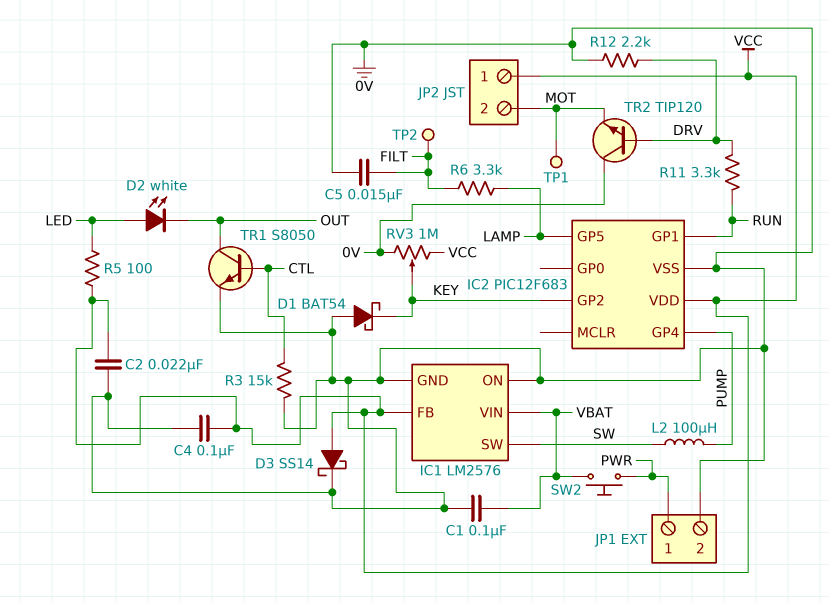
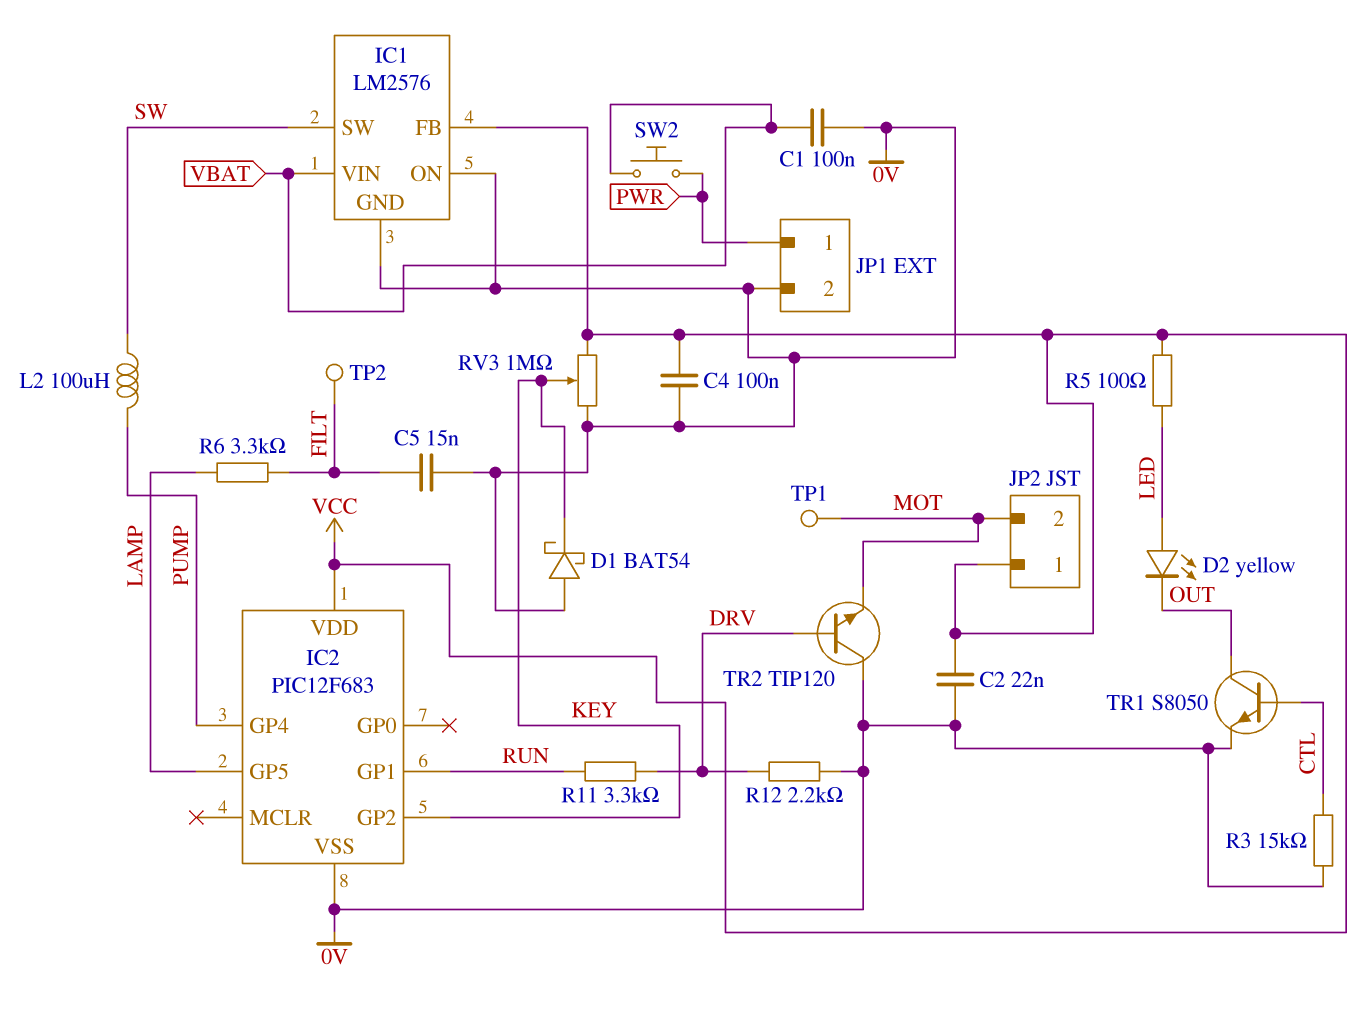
D2: LED white (A LED, K OUT) -> LED yellow (A LED, K OUT)
D3: schottky SS14 (A VCC, K 0V) -> none

